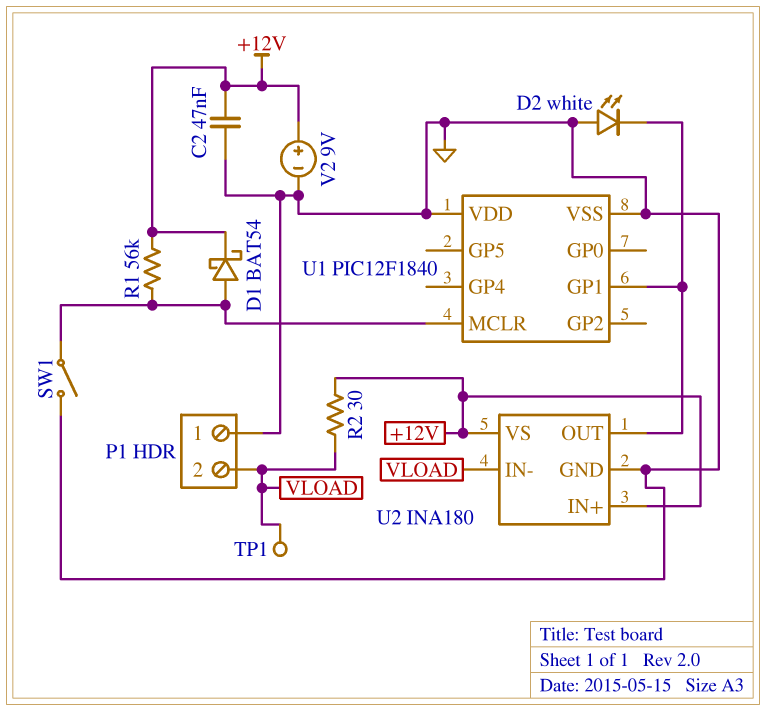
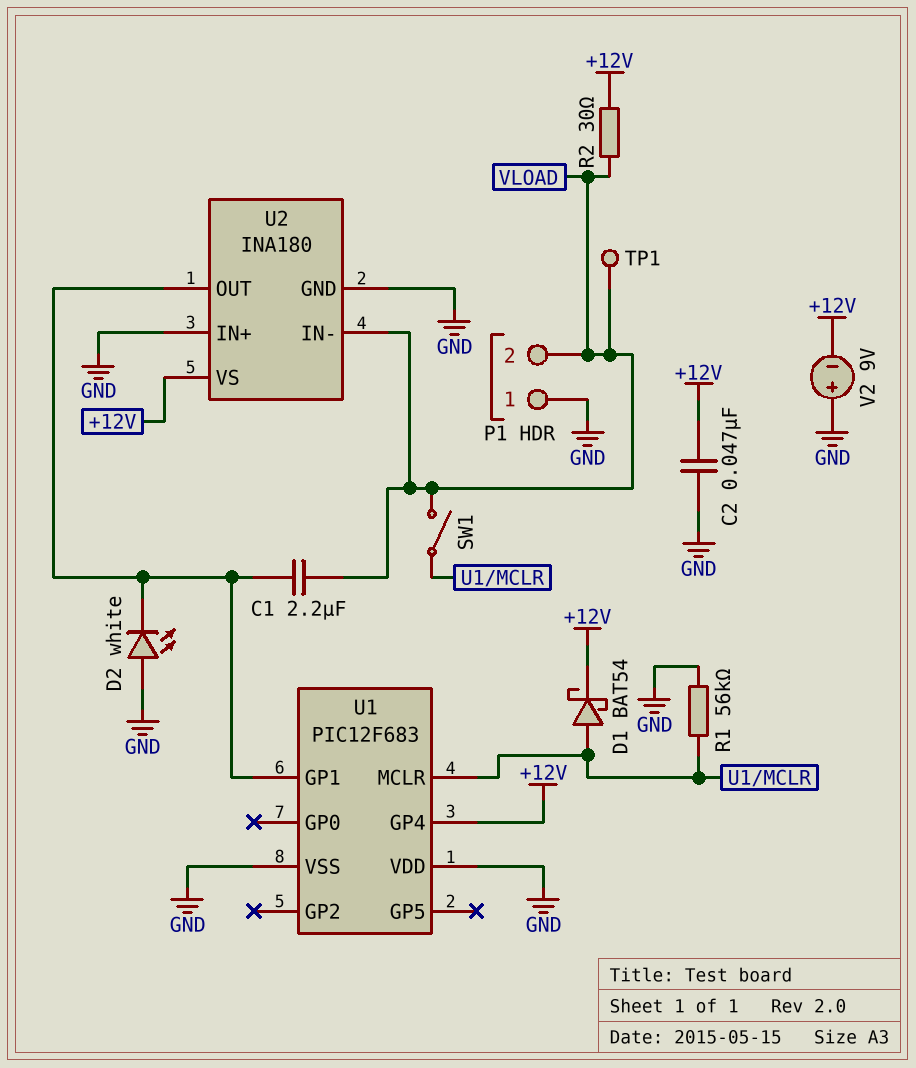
C1: none -> 2.2uF (U1/GP1, VLOAD)
R1: 56k (+12V, U1/MCLR) -> 56k (GND, U1/MCLR)
SW1: switch (GND, U1/MCLR) -> switch (U1/MCLR, VLOAD)
U1: PIC12F1840 -> PIC12F683
U1 pin GP4: none -> +12V
U2 pin IN+: +12V -> GND
V2: 9V (plus +12V, minus GND) -> 9V (plus GND, minus +12V)

